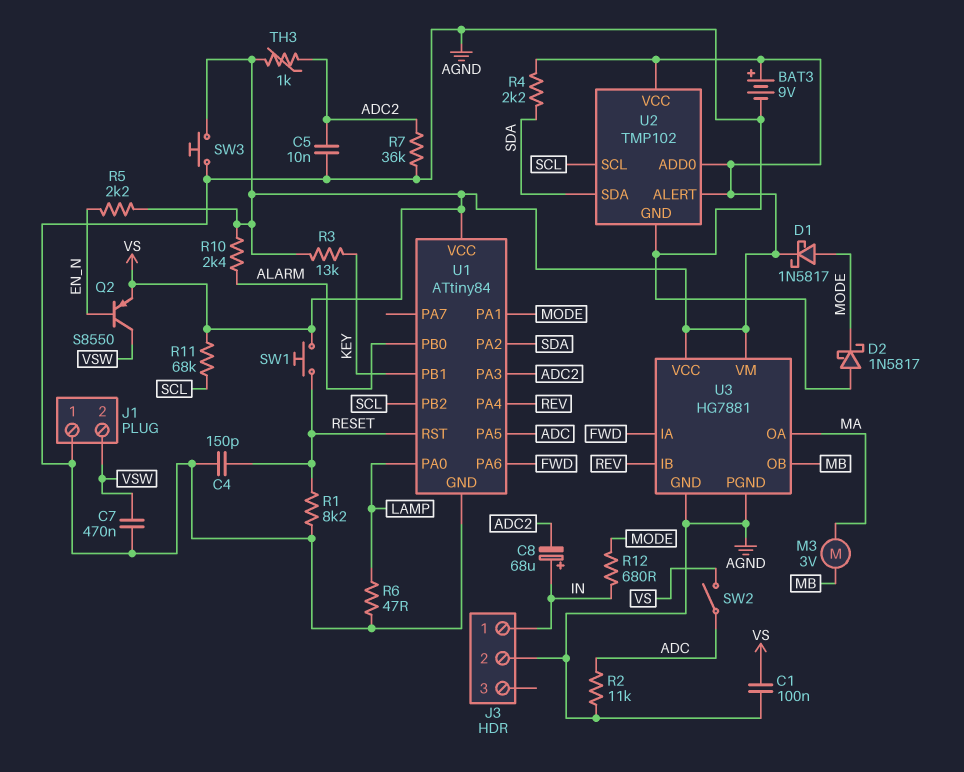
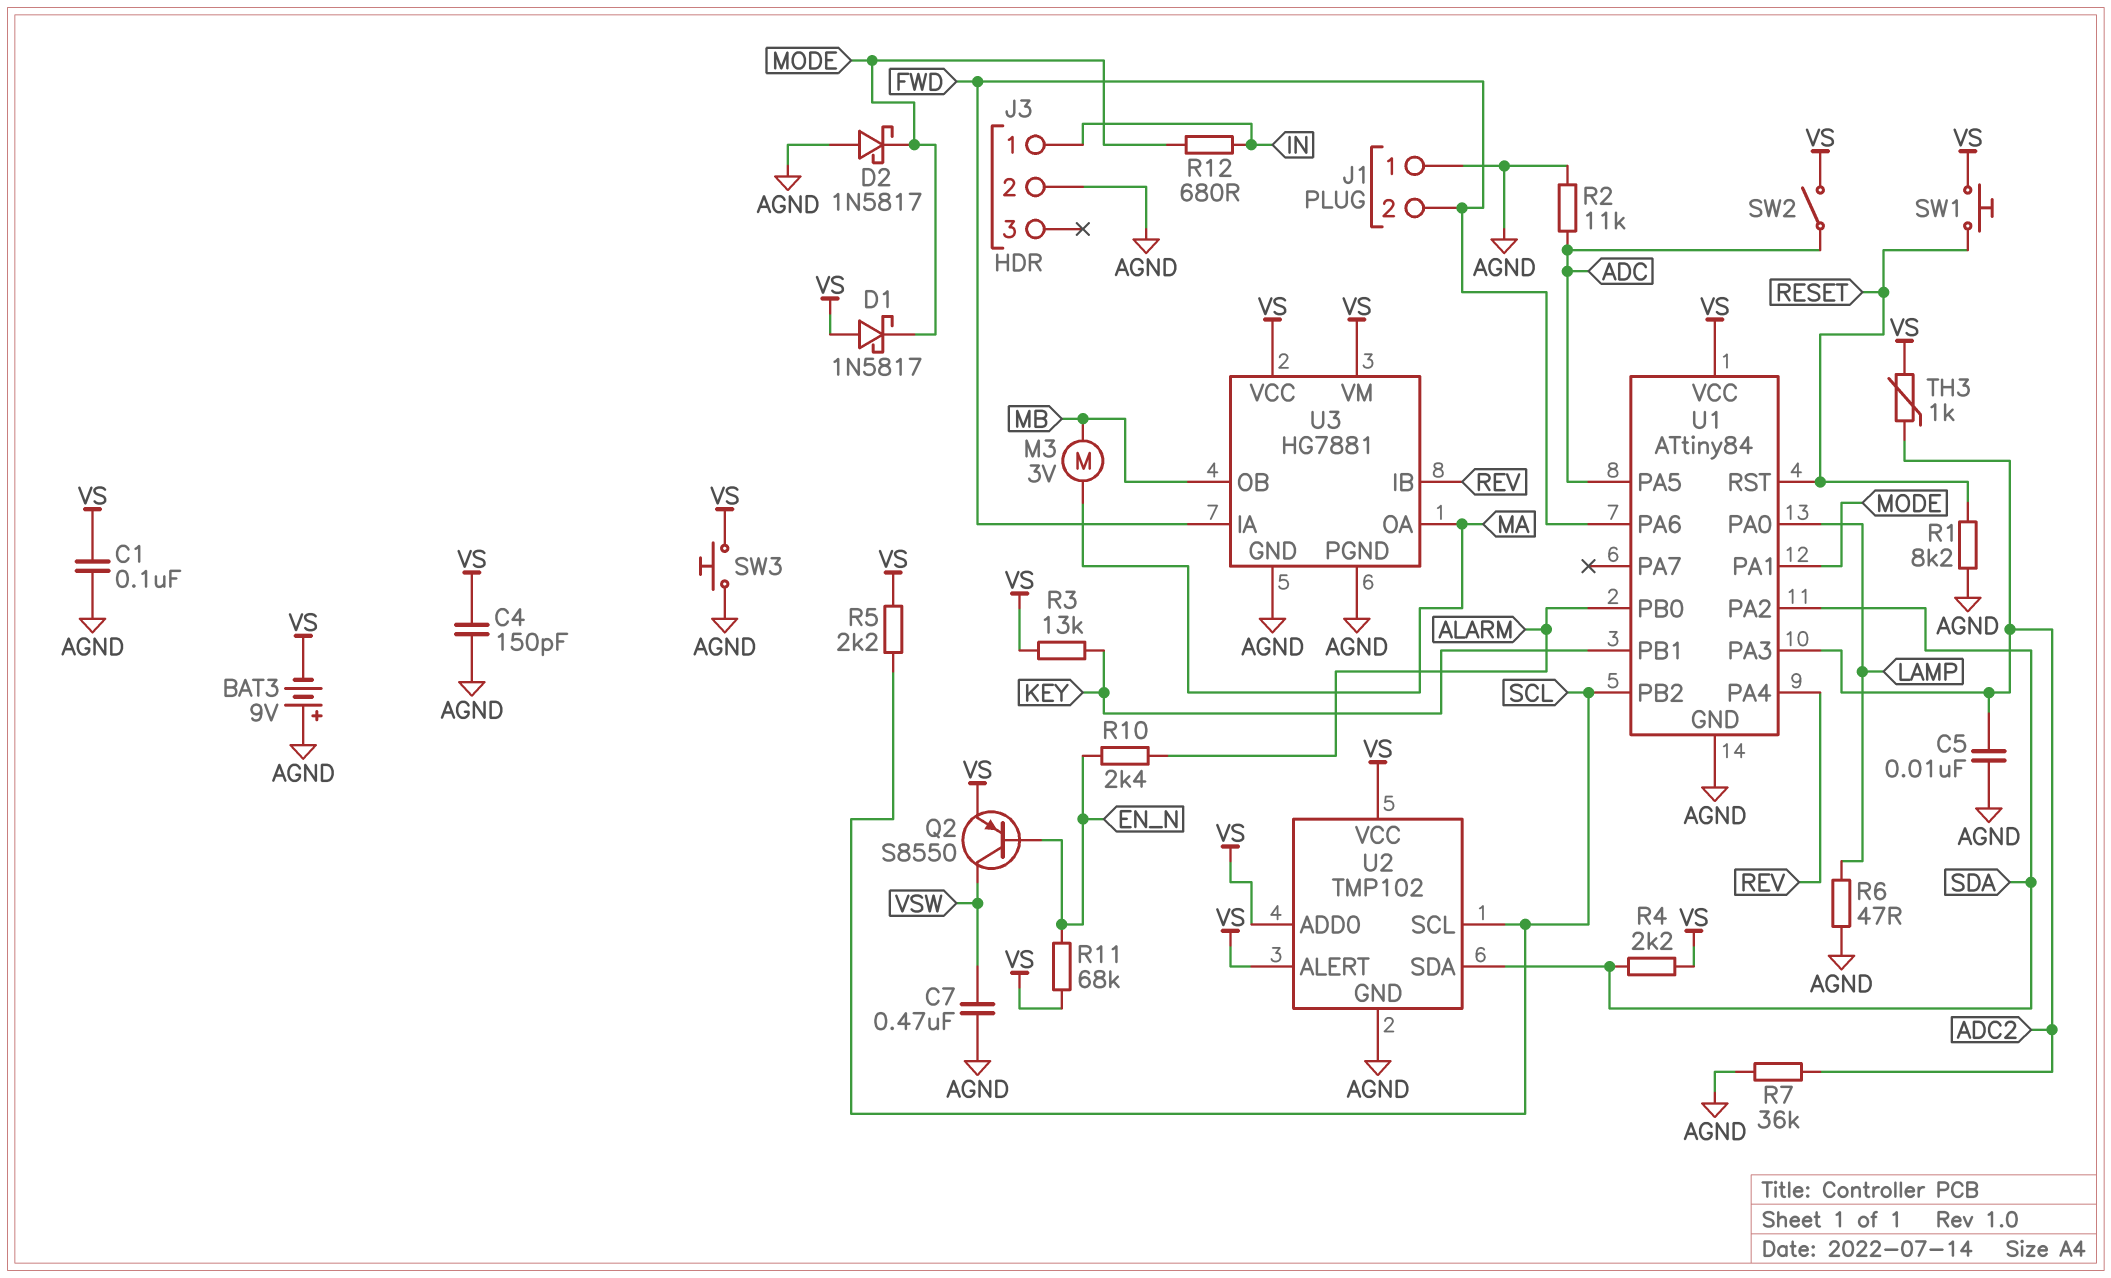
BAT3: 9V (plus VS, minus AGND) -> 9V (plus AGND, minus VS)
C4: 150pF (AGND, RESET) -> 150pF (AGND, VS)
C8: 68uF (plus IN, minus ADC2) -> none
D1: schottky 1N5817 (A MODE, K VS) -> schottky 1N5817 (A VS, K MODE)
J1 pin 2: VSW -> FWD
R5: 2.2k (EN_N, VS) -> 2.2k (SCL, VS)
R10: 2.4k (ALARM, VS) -> 2.4k (ALARM, EN_N)
R11: 68k (SCL, VS) -> 68k (EN_N, VS)

